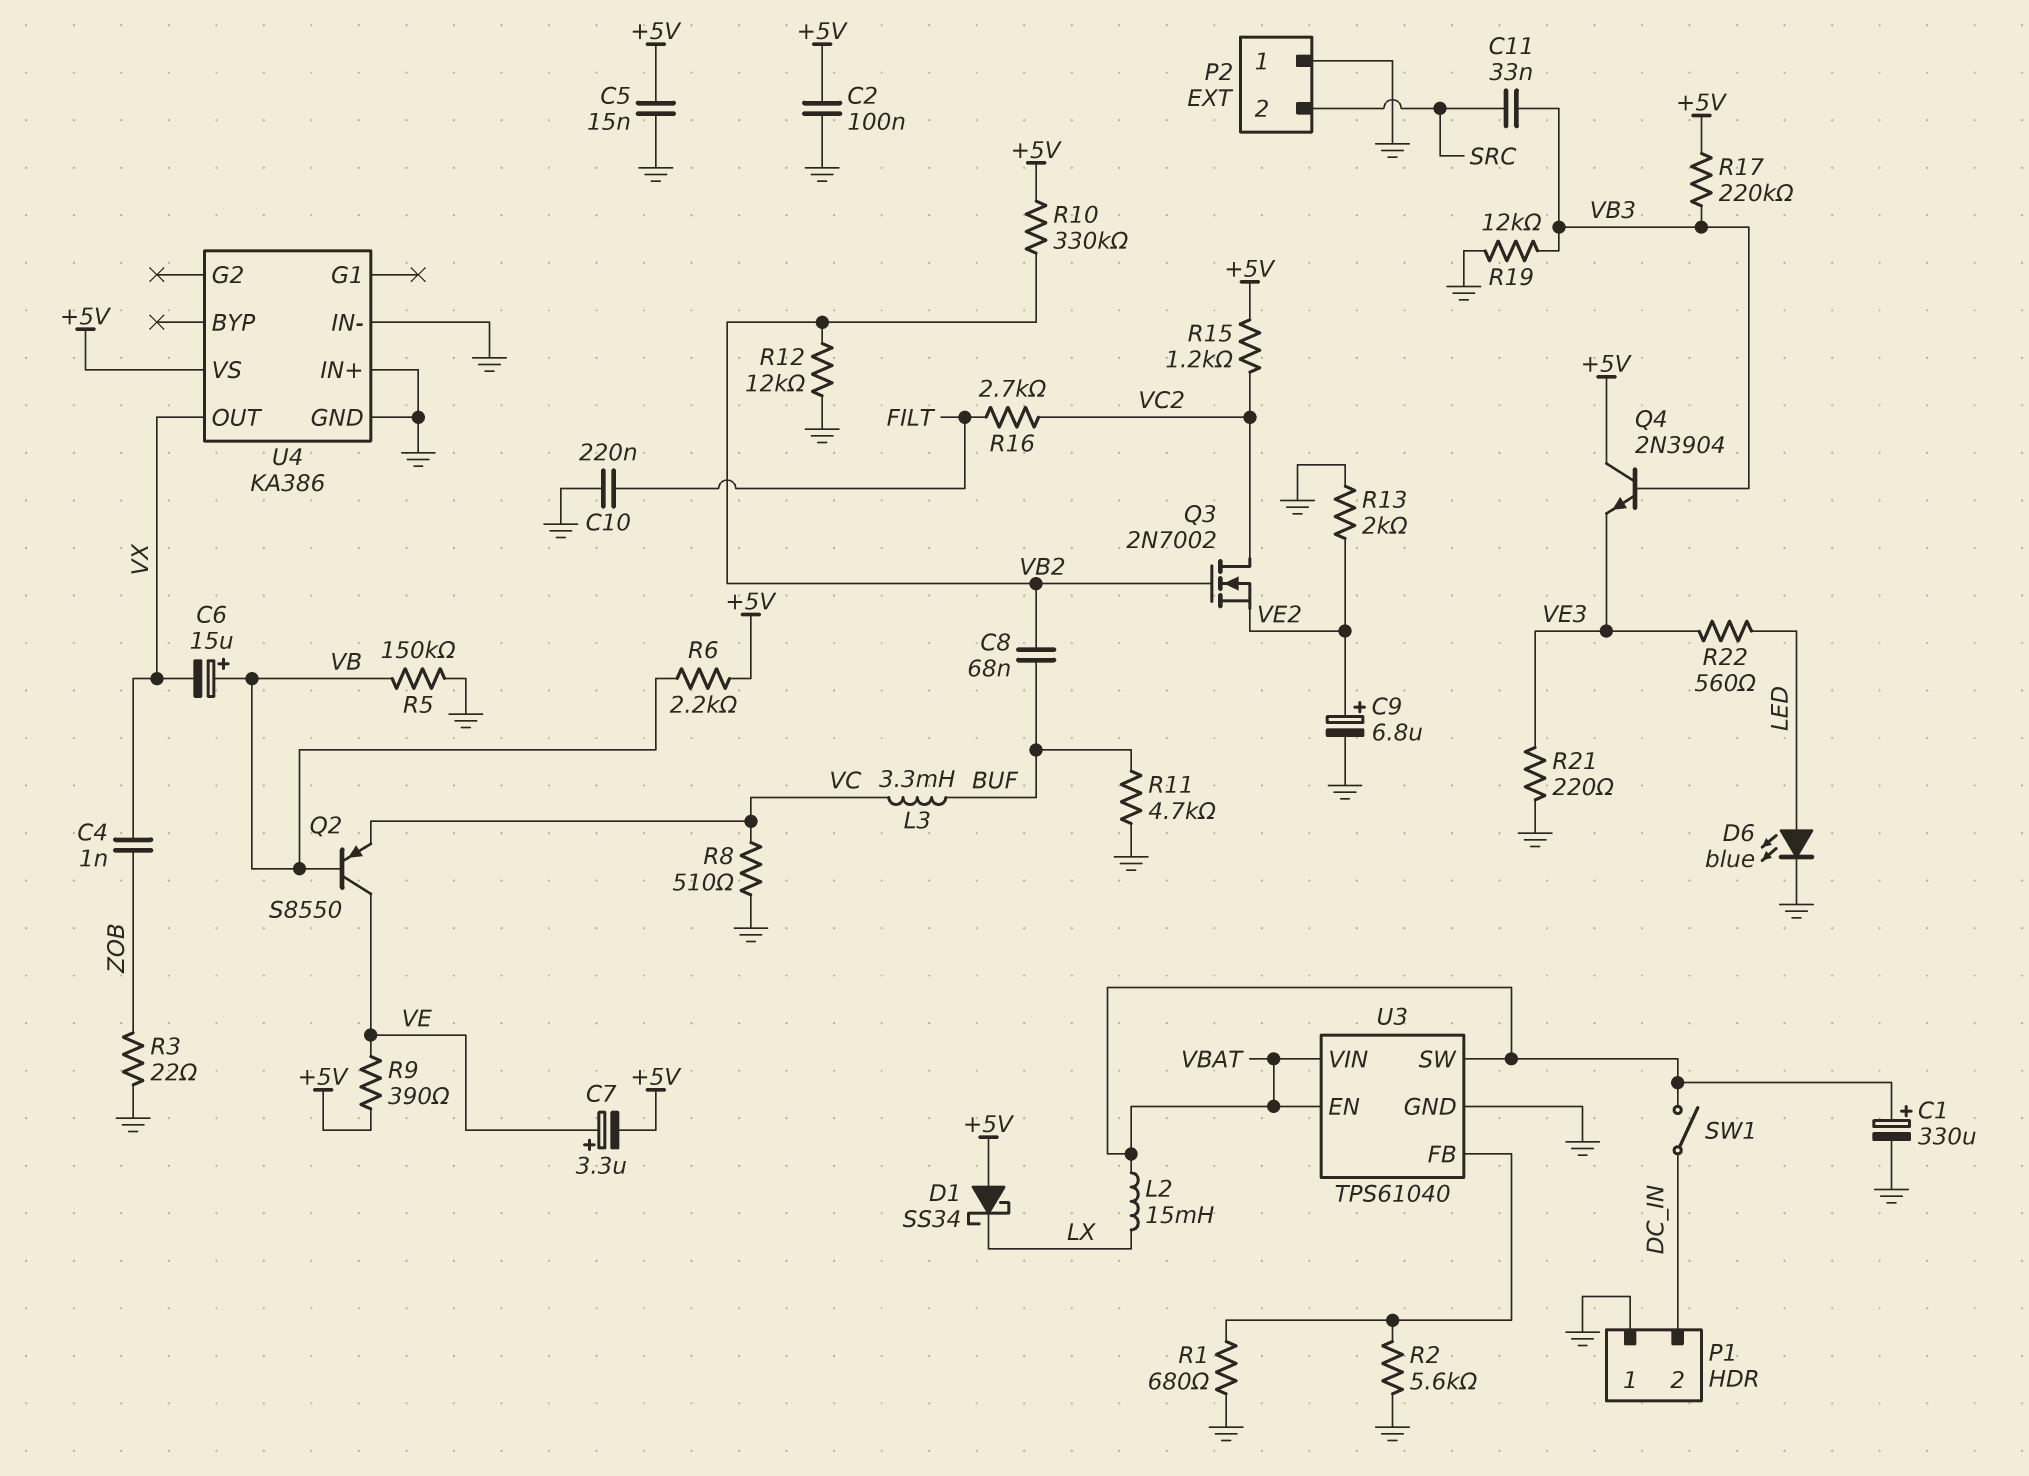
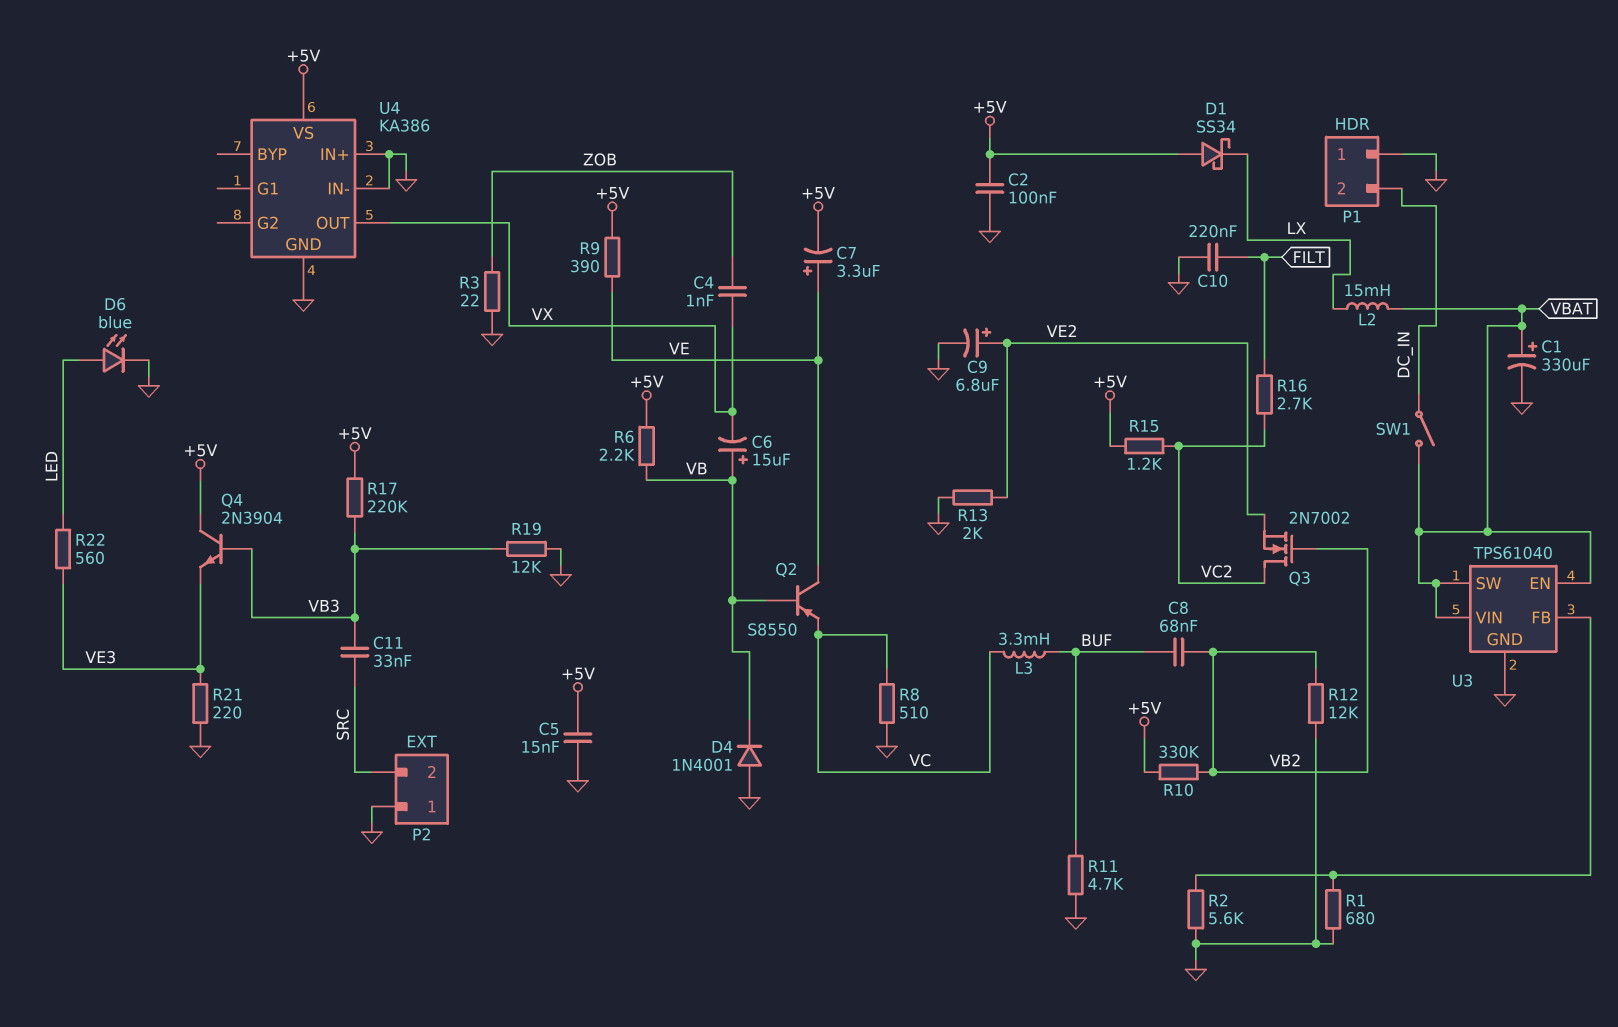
D4: none -> diode 1N4001 (A GND, K VB)
R5: 150k (GND, VB) -> none

